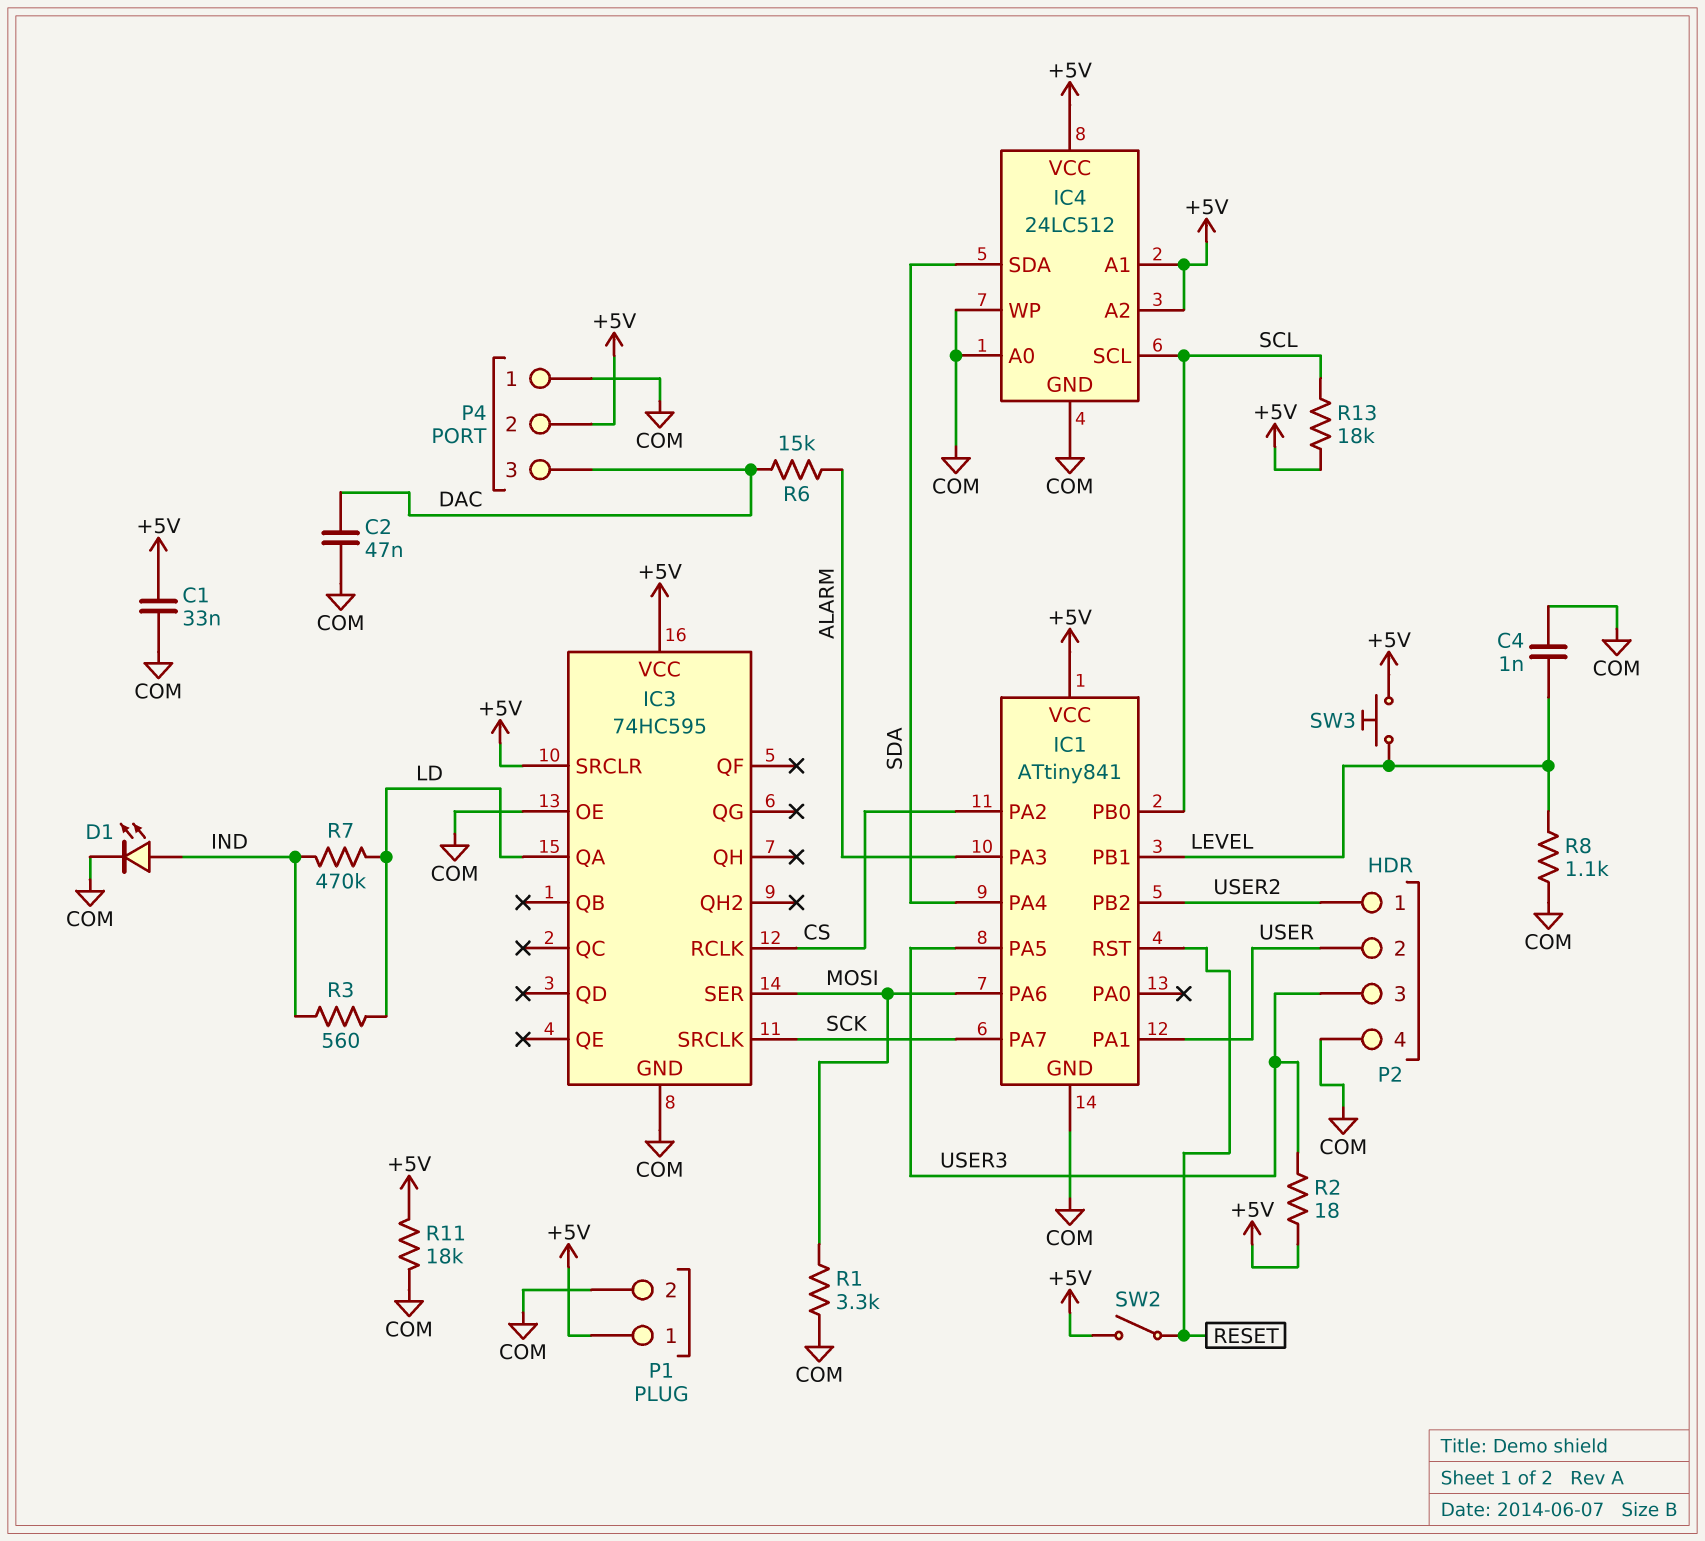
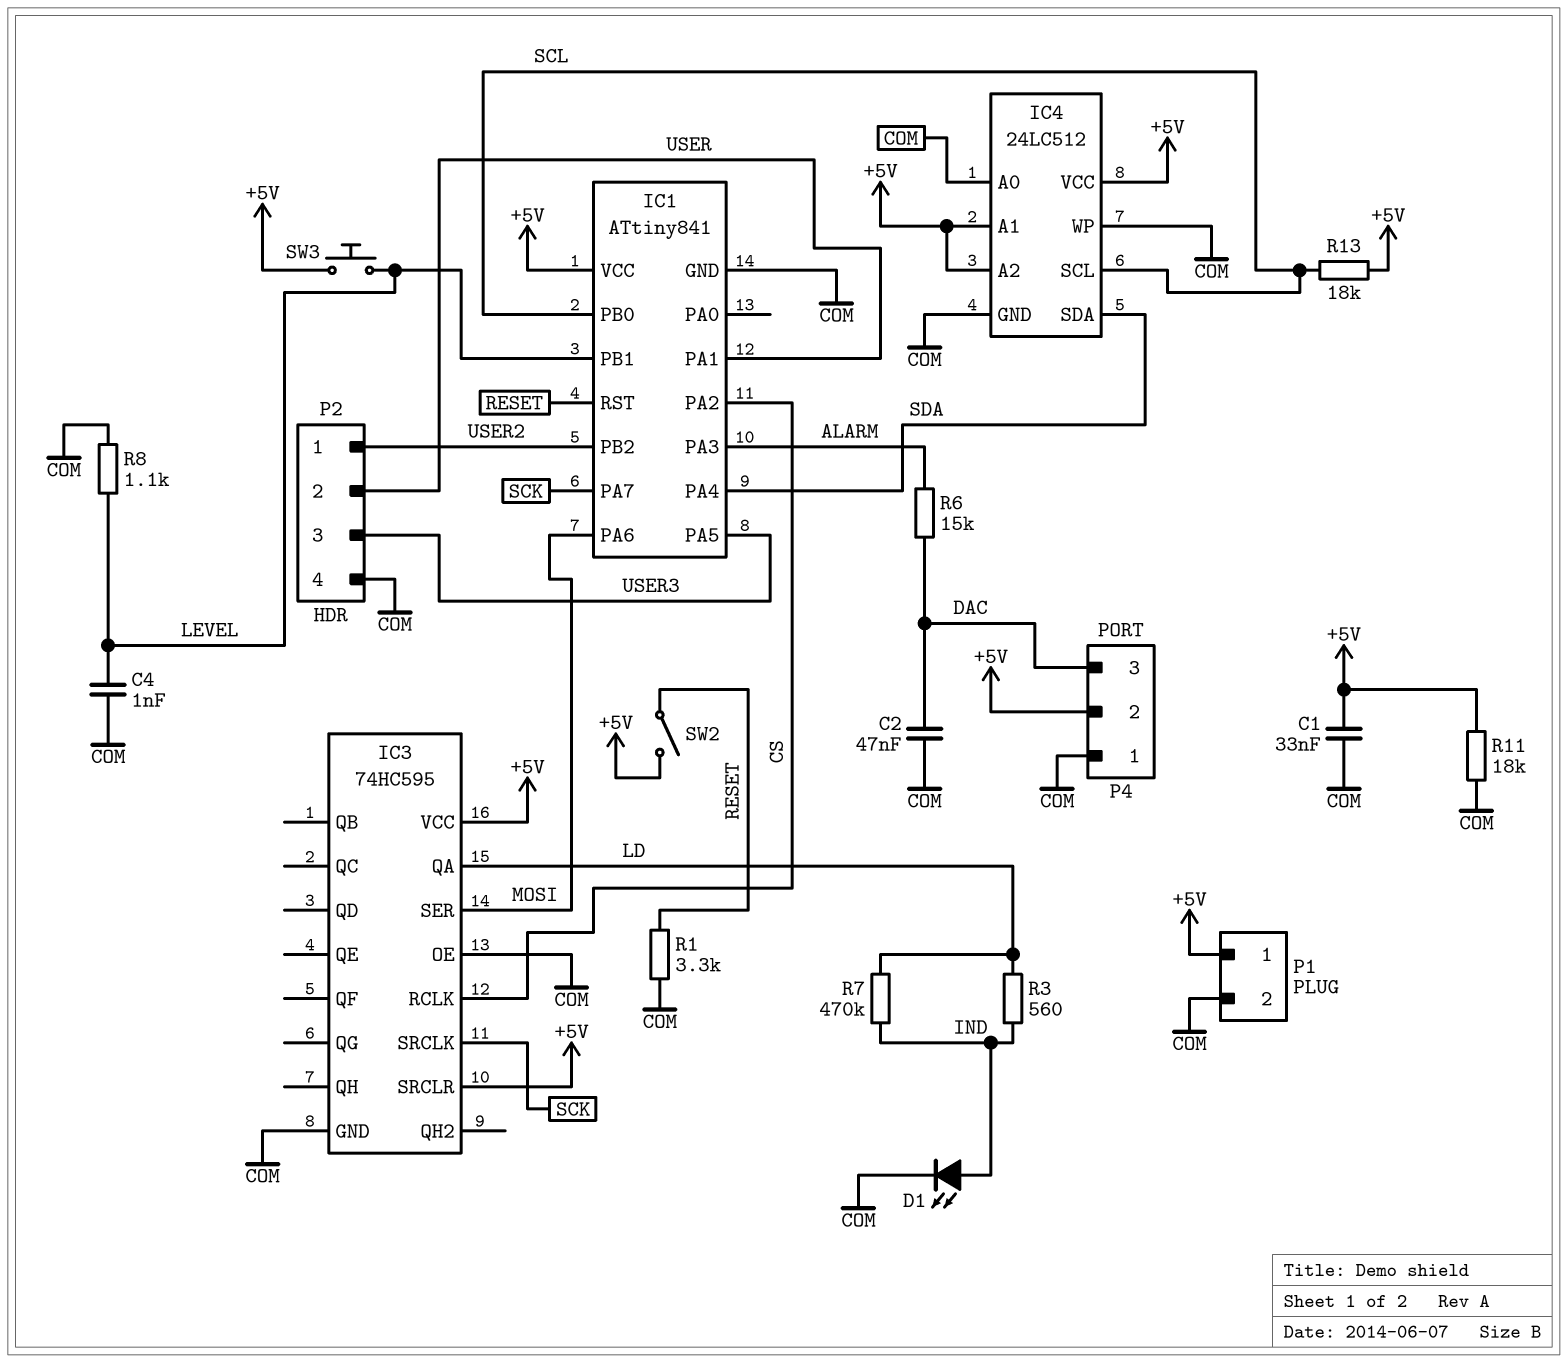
R1: 3.3k (COM, MOSI) -> 3.3k (COM, RESET)
R2: 18 (+5V, USER3) -> none

